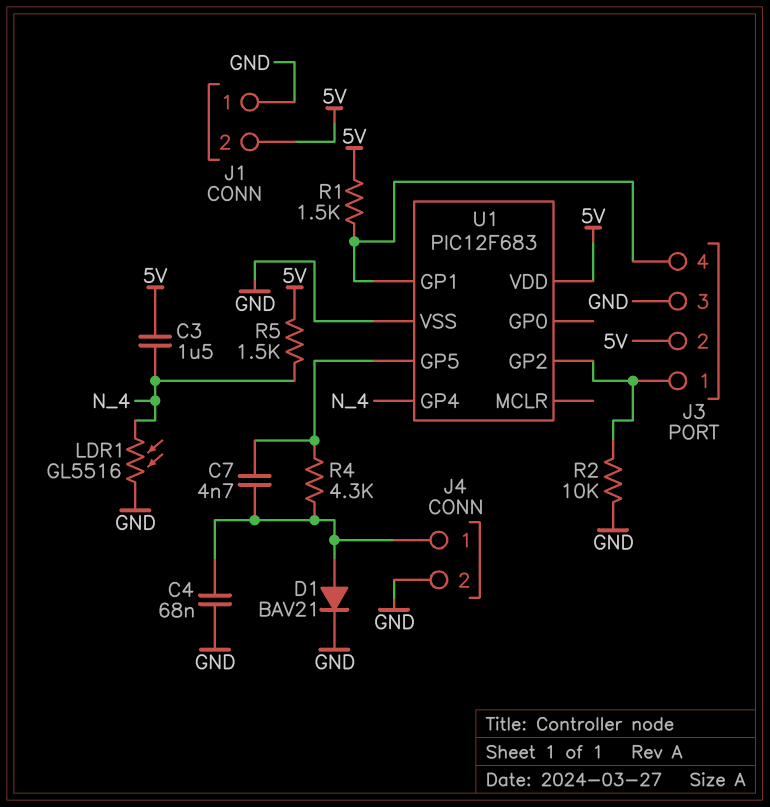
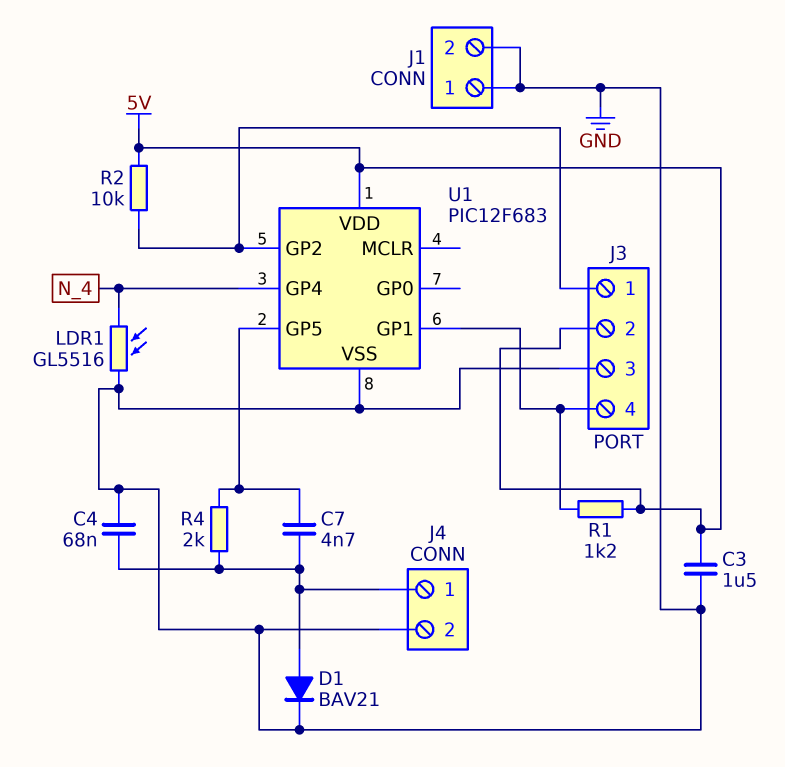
C3: 1.5uF (5V, N_4) -> 1.5uF (5V, GND)
J1 pin 2: 5V -> GND
R1: 1.5k (5V, J3/4) -> 1.2k (5V, J3/4)
R2: 10k (GND, J3/1) -> 10k (5V, J3/1)
R4: 4.3k (J4/1, U1/GP5) -> 2k (J4/1, U1/GP5)
R5: 1.5k (5V, N_4) -> none

